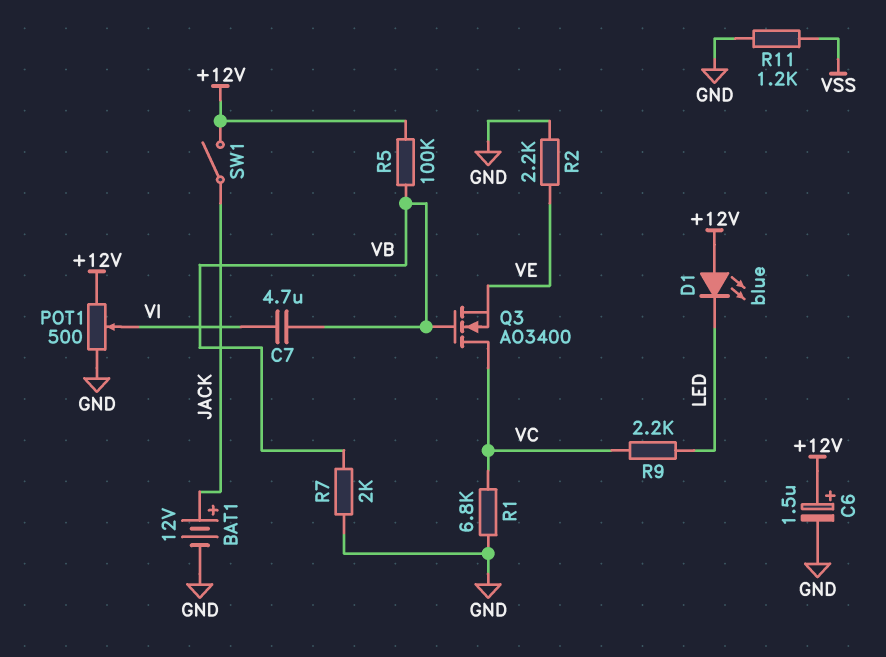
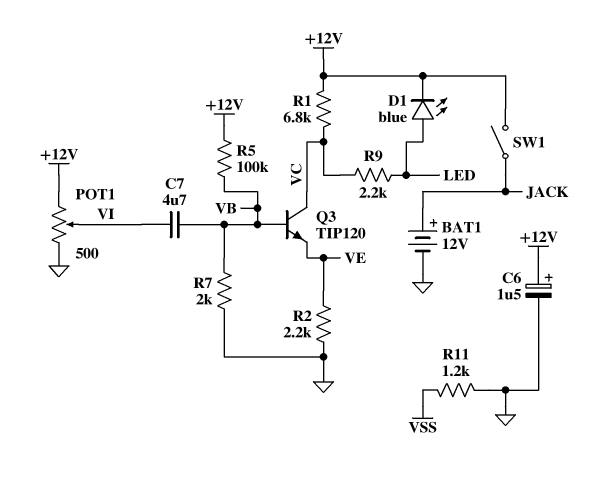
D1: LED blue (A +12V, K LED) -> LED blue (A LED, K +12V)
Q3: NMOS AO3400 (G VB, D VC, S VE) -> NPN TIP120 (B VB, C VC, E VE)
R1: 6.8k (GND, VC) -> 6.8k (+12V, VC)

